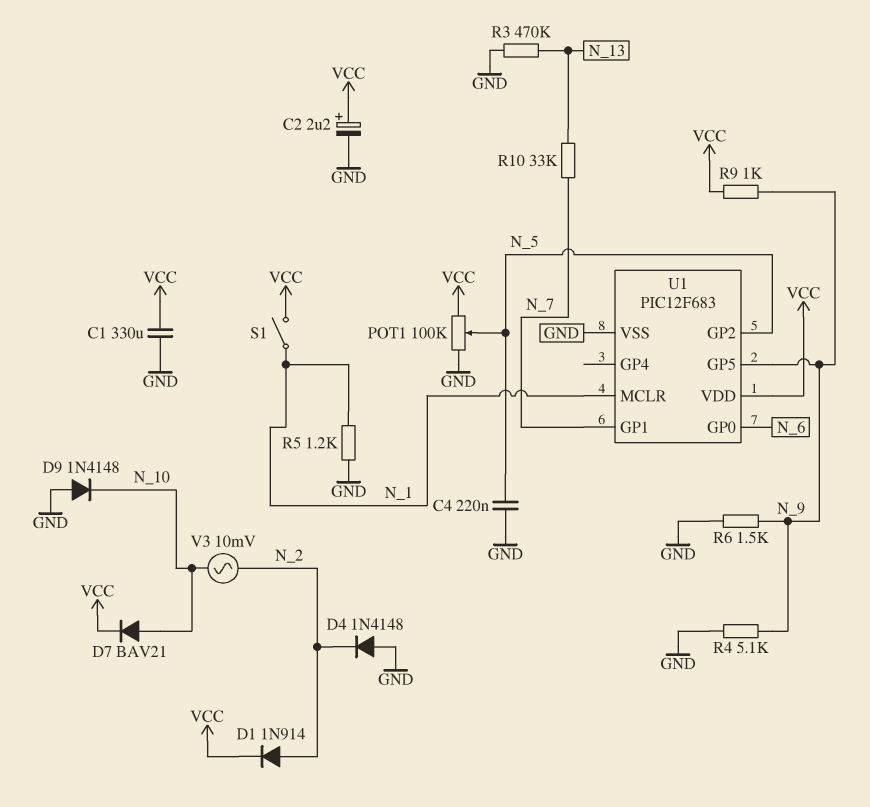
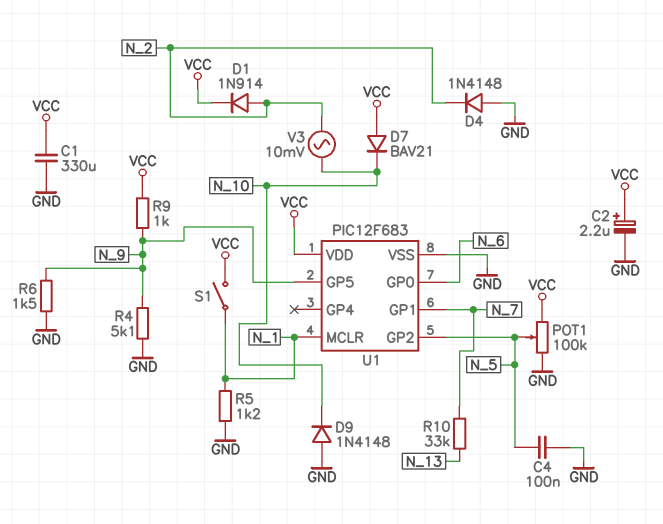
C4: 220nF (GND, N_5) -> 100nF (GND, N_5)
D7: diode BAV21 (A N_10, K VCC) -> diode BAV21 (A VCC, K N_10)
R3: 470k (GND, N_13) -> none

